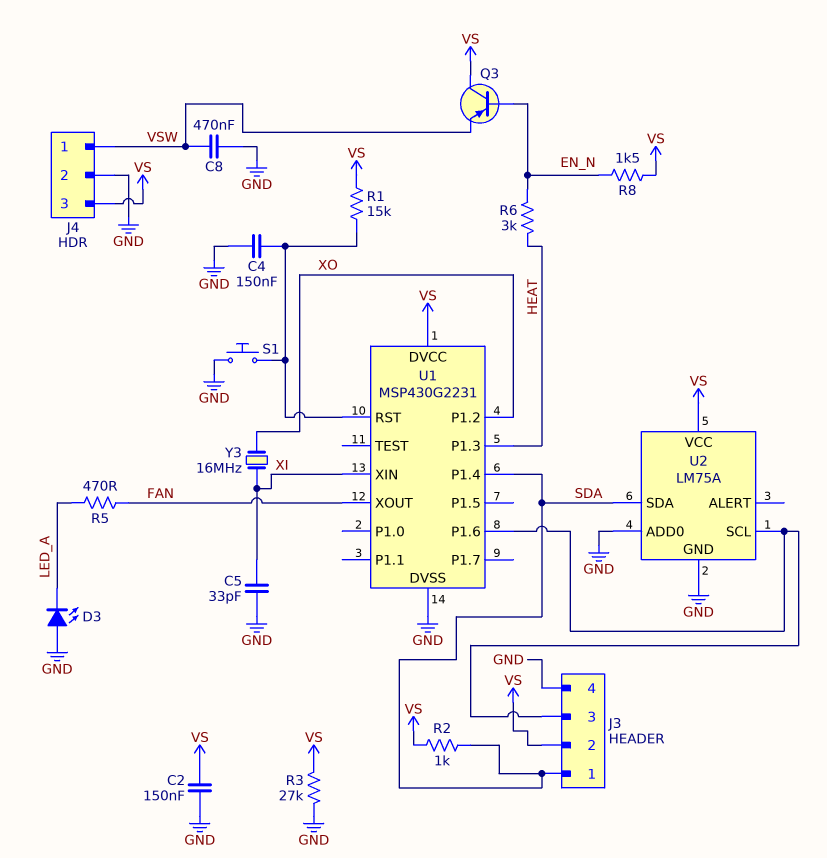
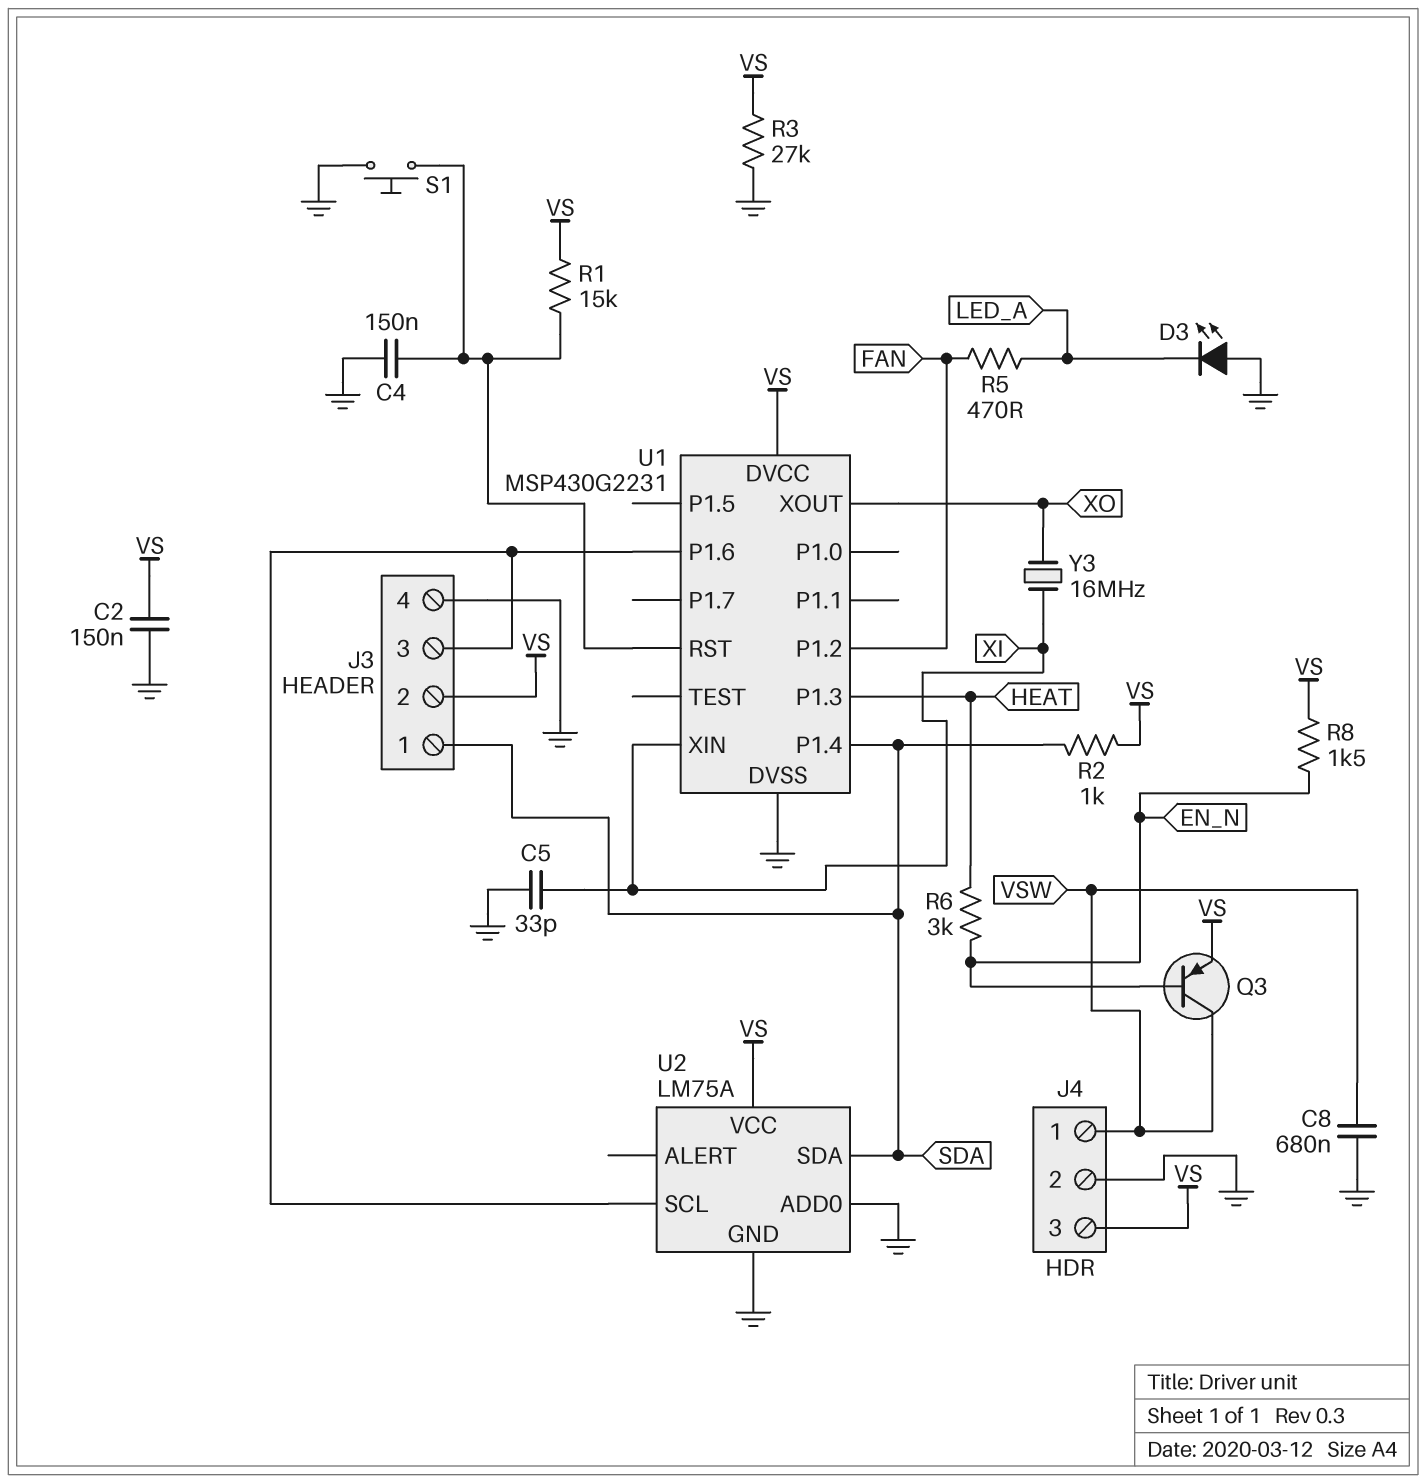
C8: 470nF (GND, VSW) -> 680nF (GND, VSW)
Q3: PNP (B EN_N, C VS, E VSW) -> PNP (B EN_N, C VSW, E VS)
U1 pin P1.2: XO -> FAN
U1 pin XOUT: FAN -> XO

